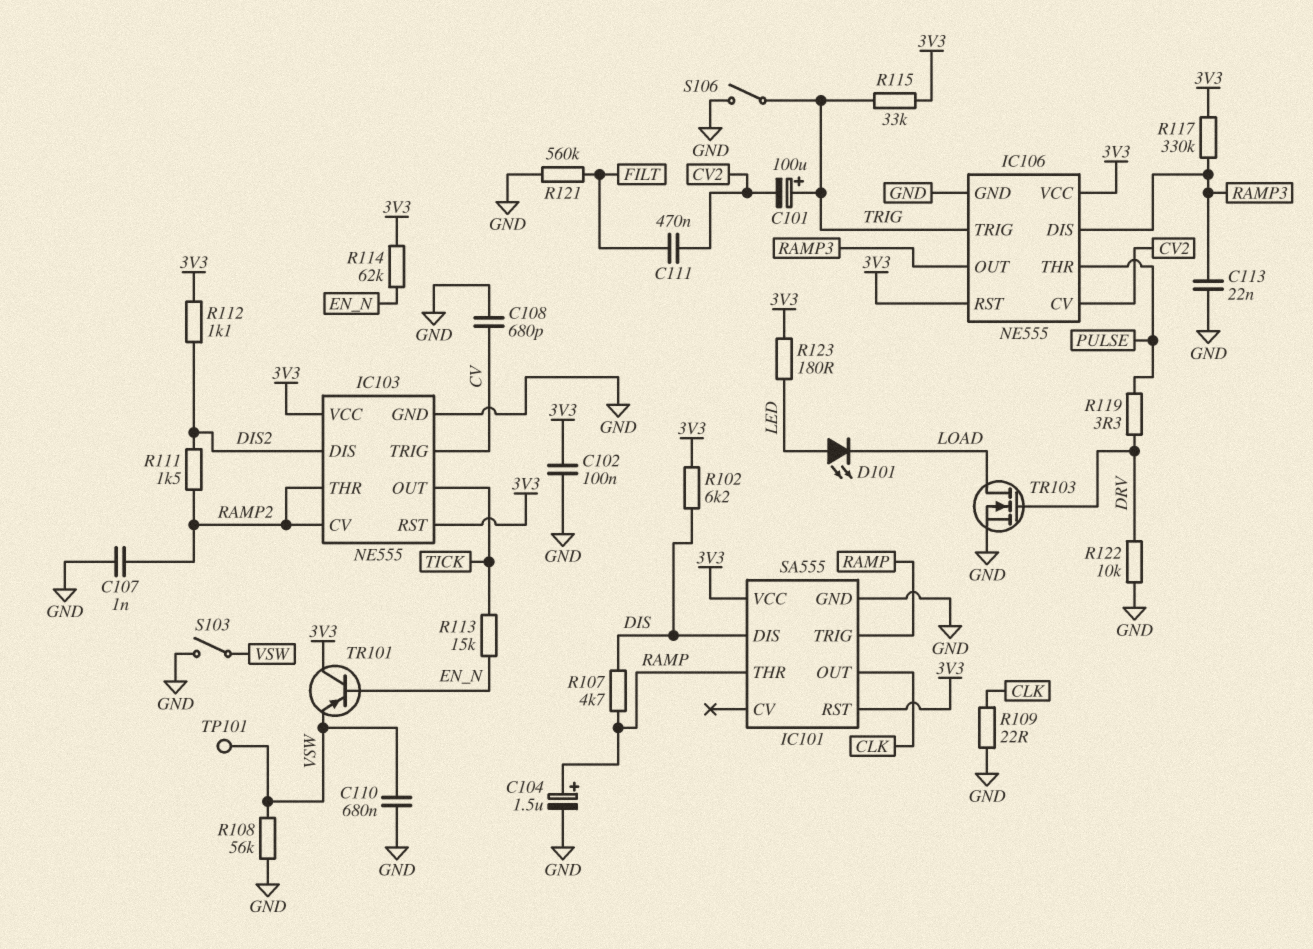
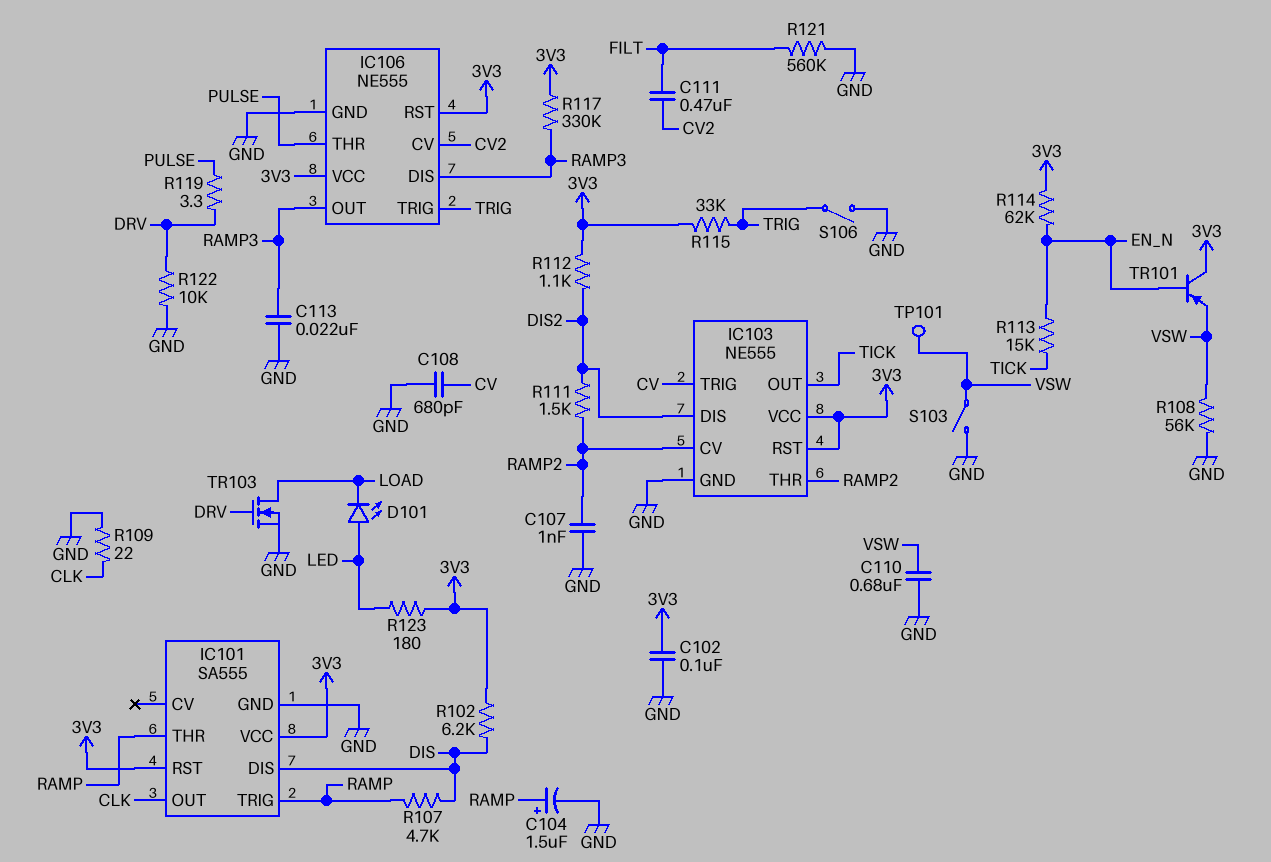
C101: 100uF (plus TRIG, minus CV2) -> none

